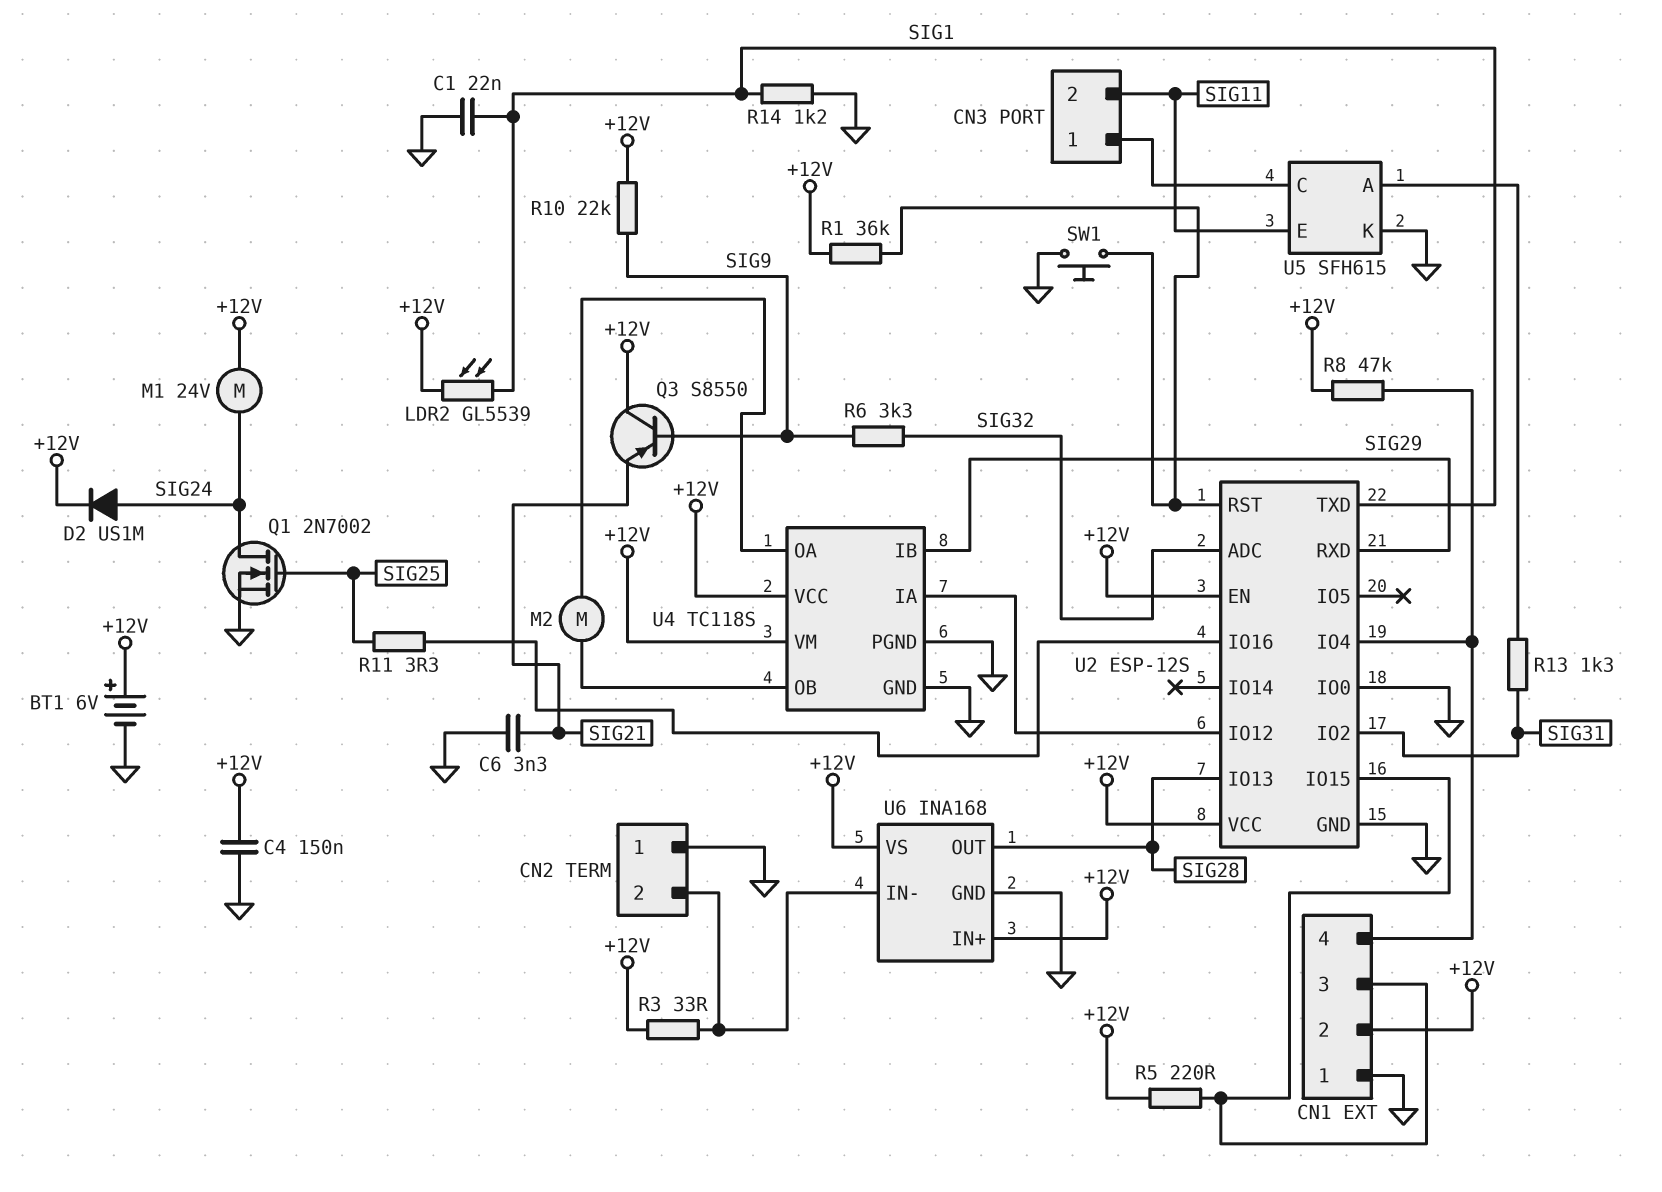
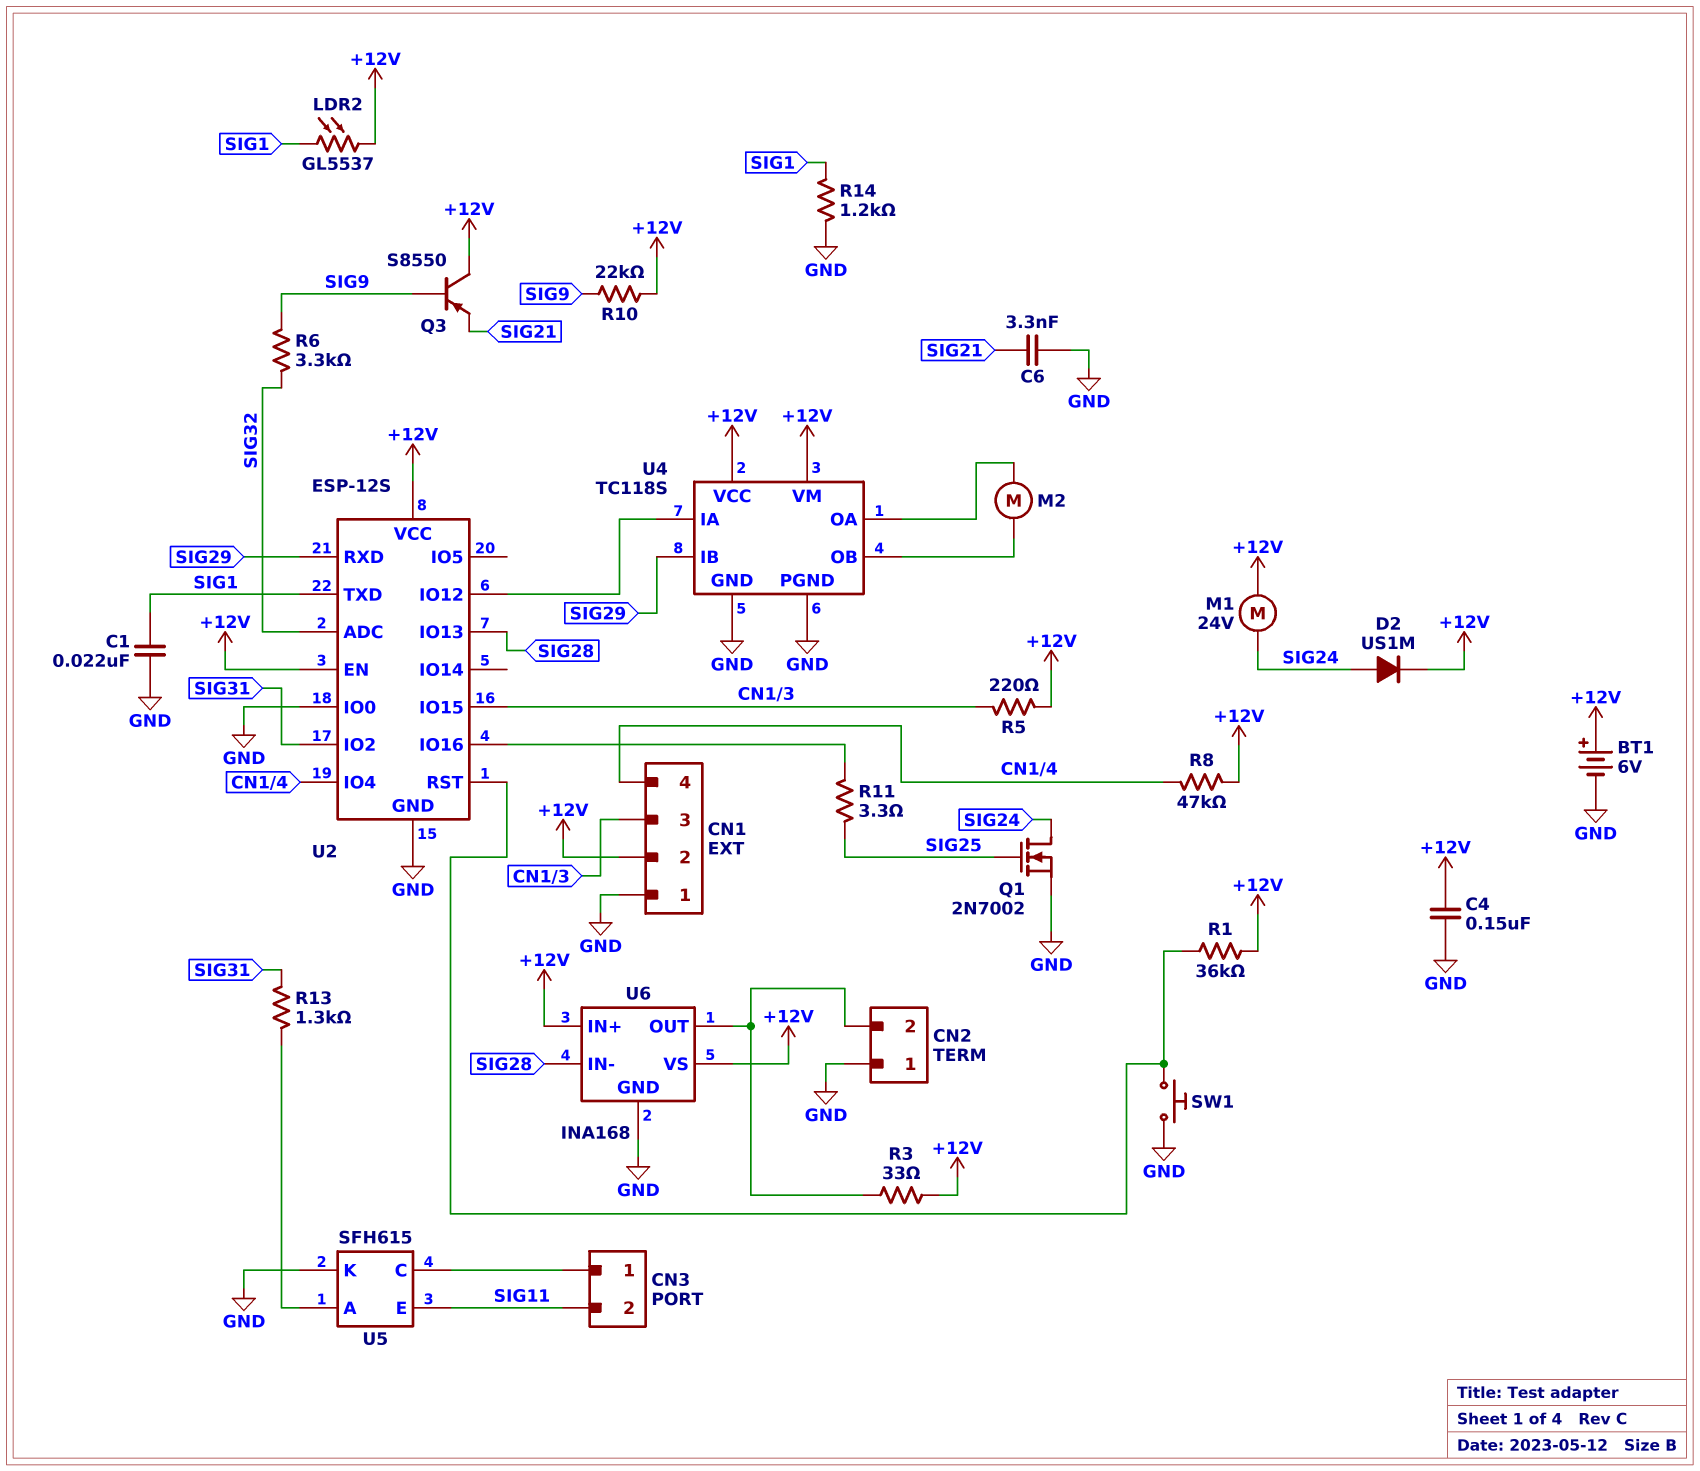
LDR2: GL5539 (+12V, SIG1) -> GL5537 (+12V, SIG1)
U6 pin IN-: CN2/2 -> SIG28
U6 pin OUT: SIG28 -> CN2/2

